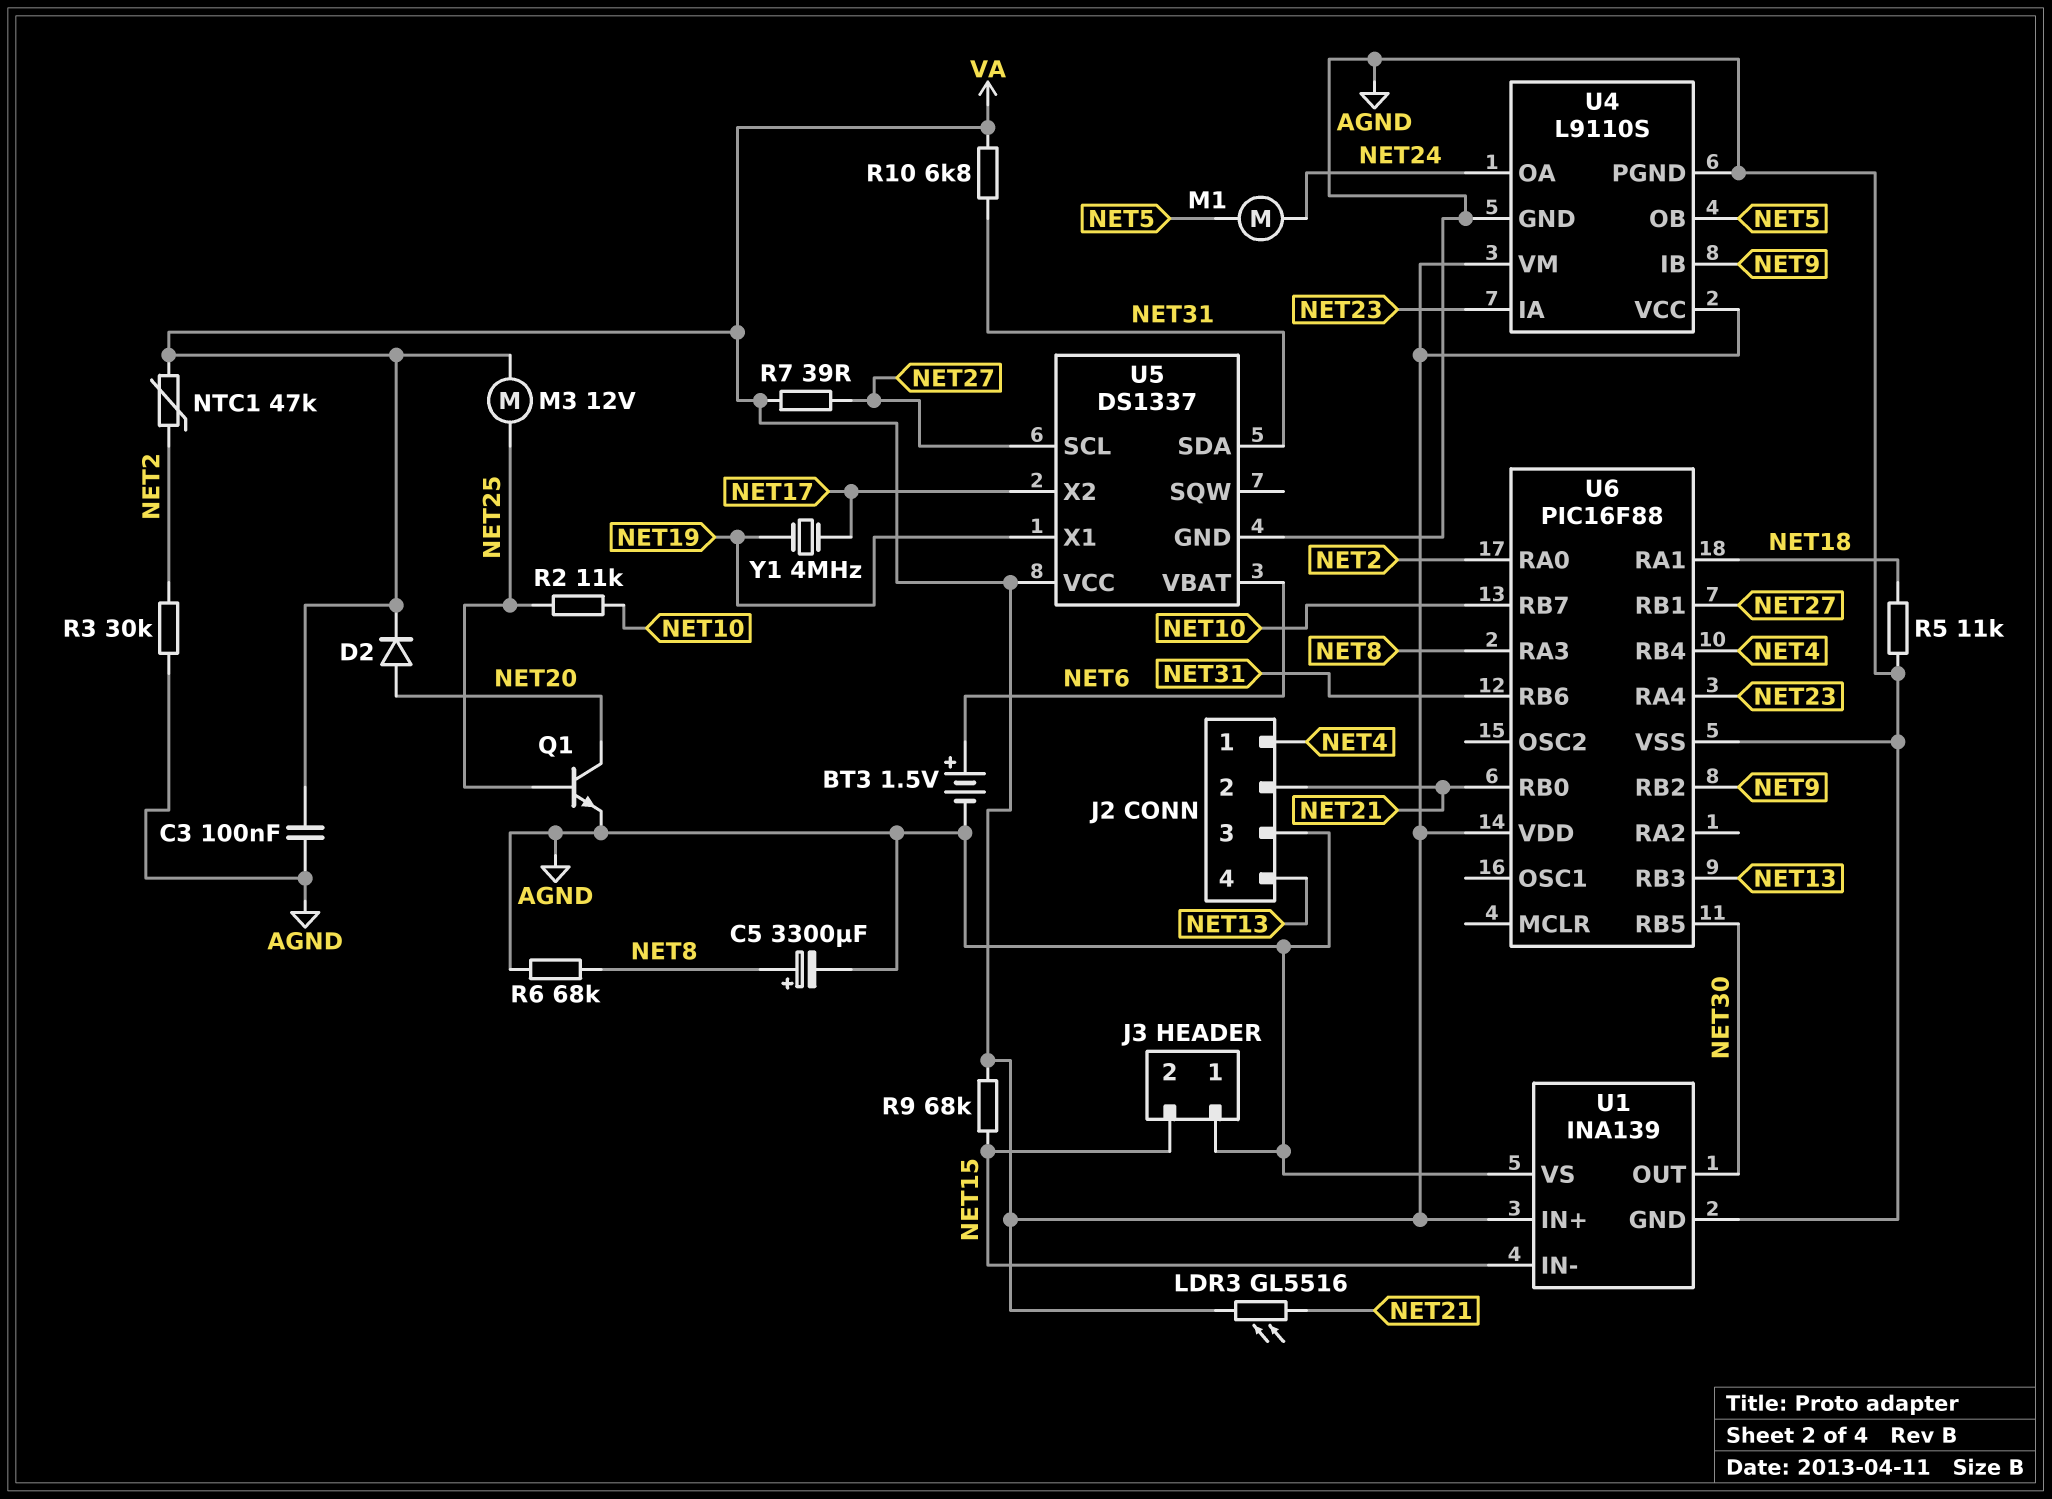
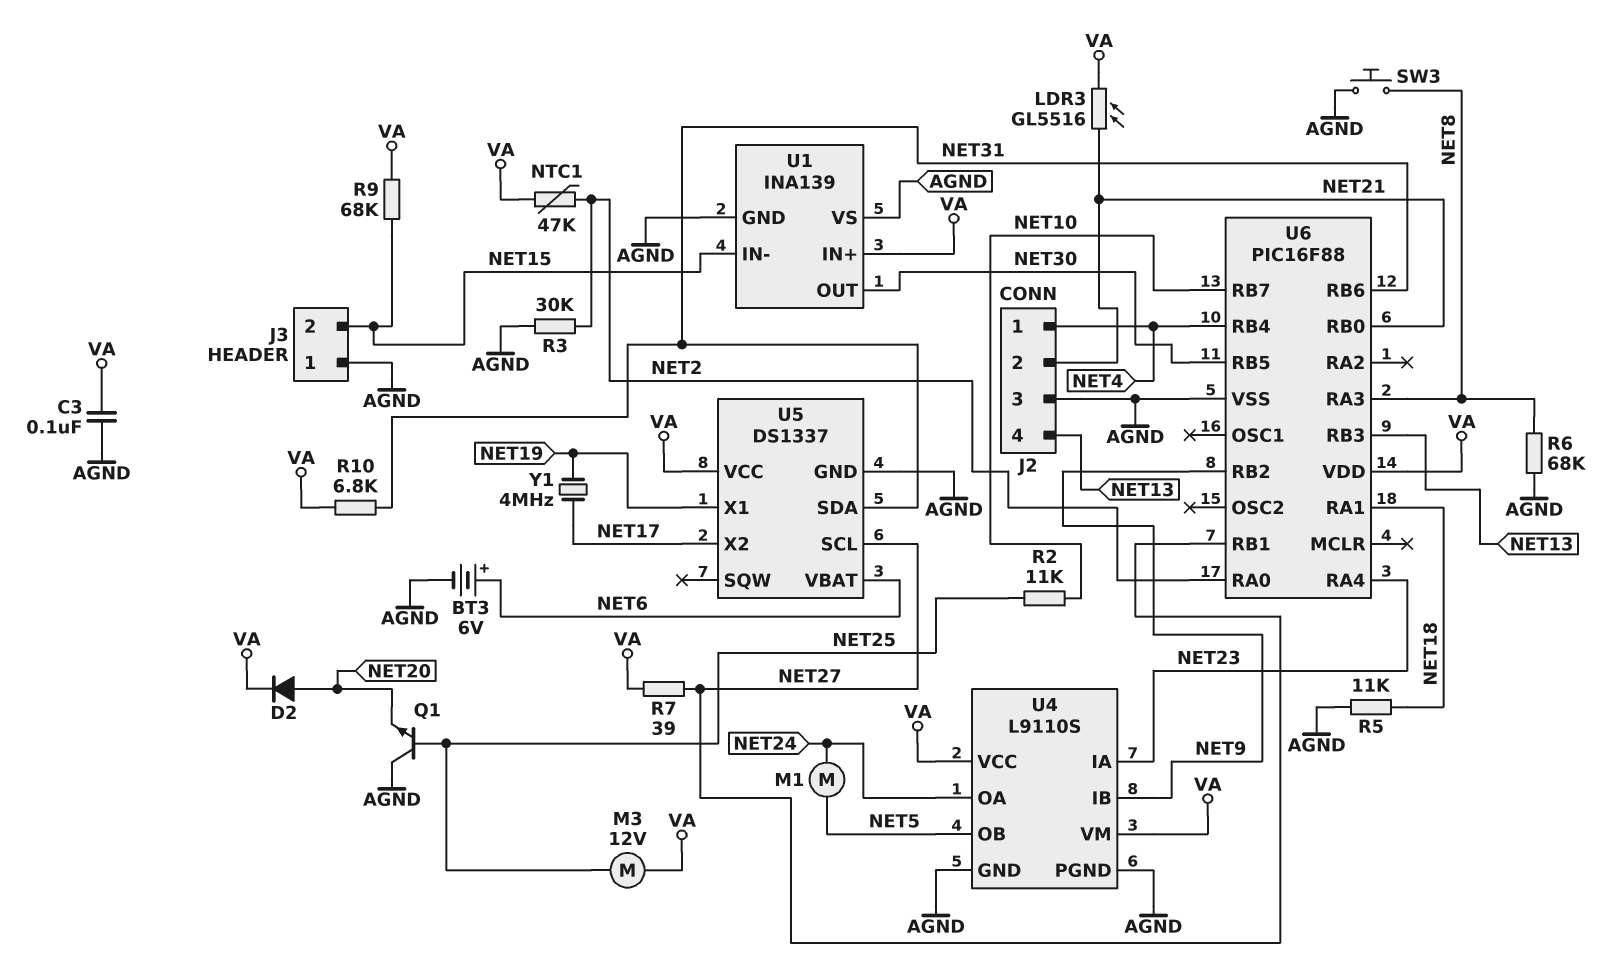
BT3: 1.5V (plus NET6, minus AGND) -> 6V (plus NET6, minus AGND)
C5: 3300uF (plus NET8, minus AGND) -> none
Q1: NPN (B NET25, C NET20, E AGND) -> NPN (B NET25, C AGND, E NET20)
SW3: none -> button (AGND, NET8)

